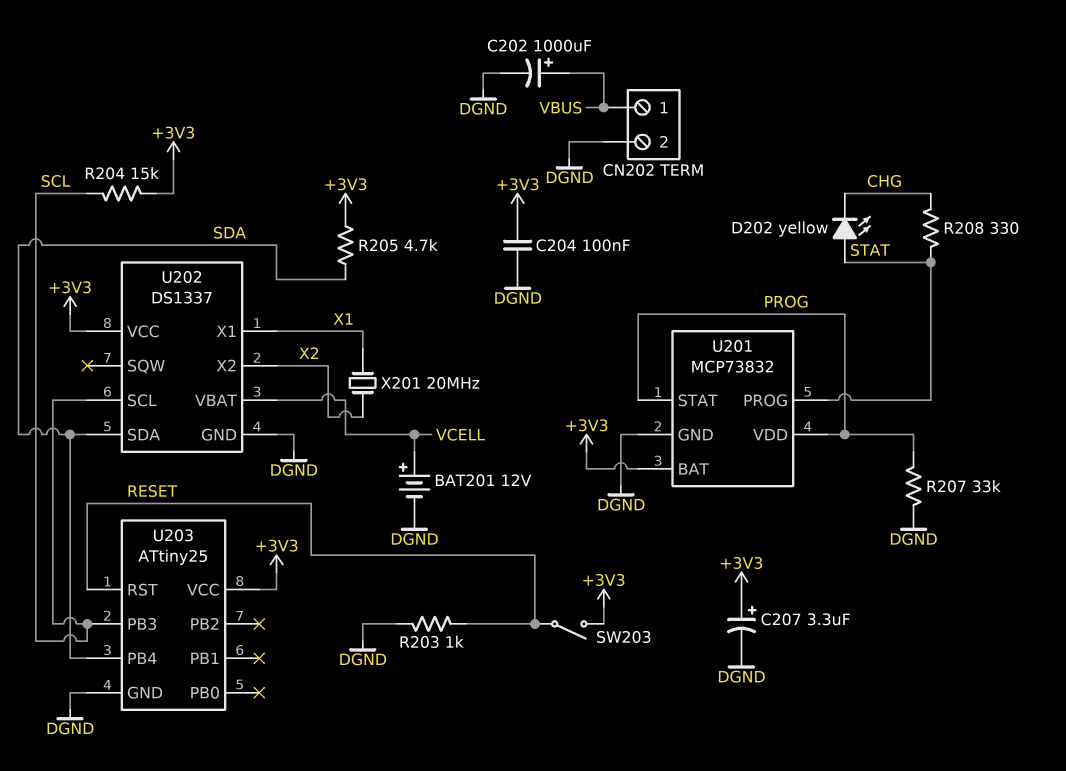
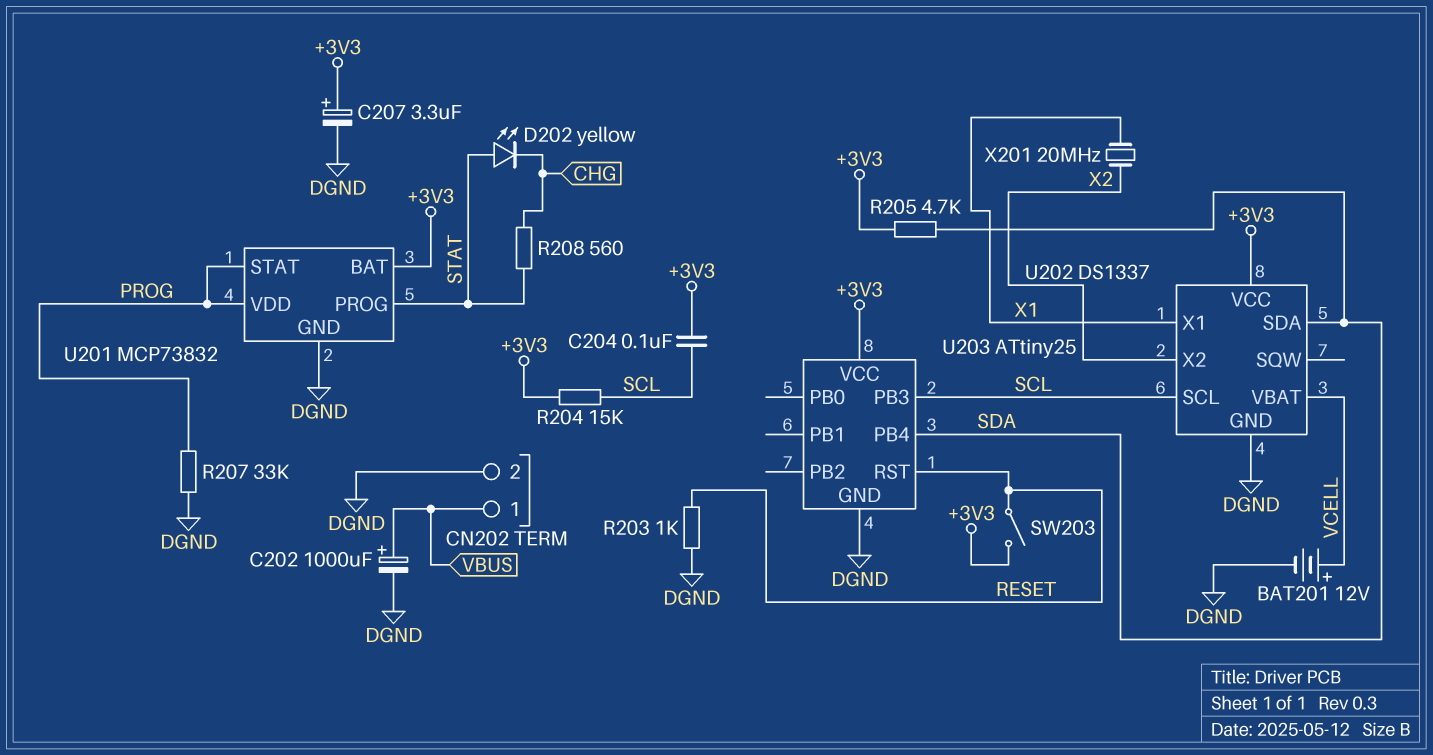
C204: 100nF (+3V3, DGND) -> 100nF (+3V3, SCL)
R208: 330 (CHG, STAT) -> 560 (CHG, STAT)

